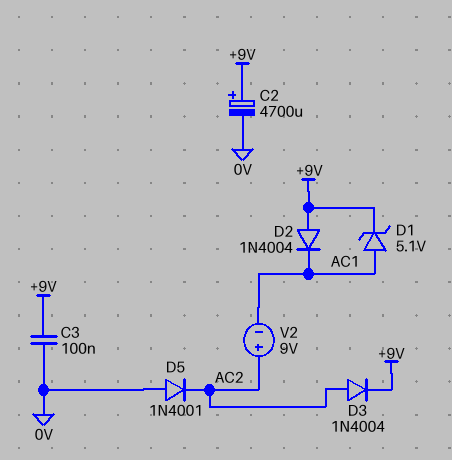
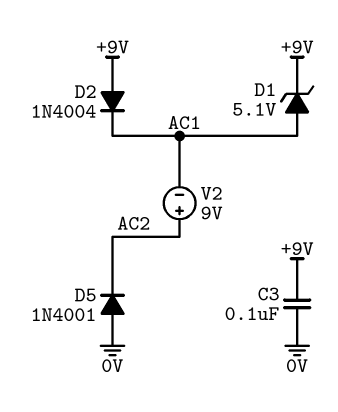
C2: 4700uF (plus +9V, minus 0V) -> none
D3: diode 1N4004 (A AC2, K +9V) -> none

